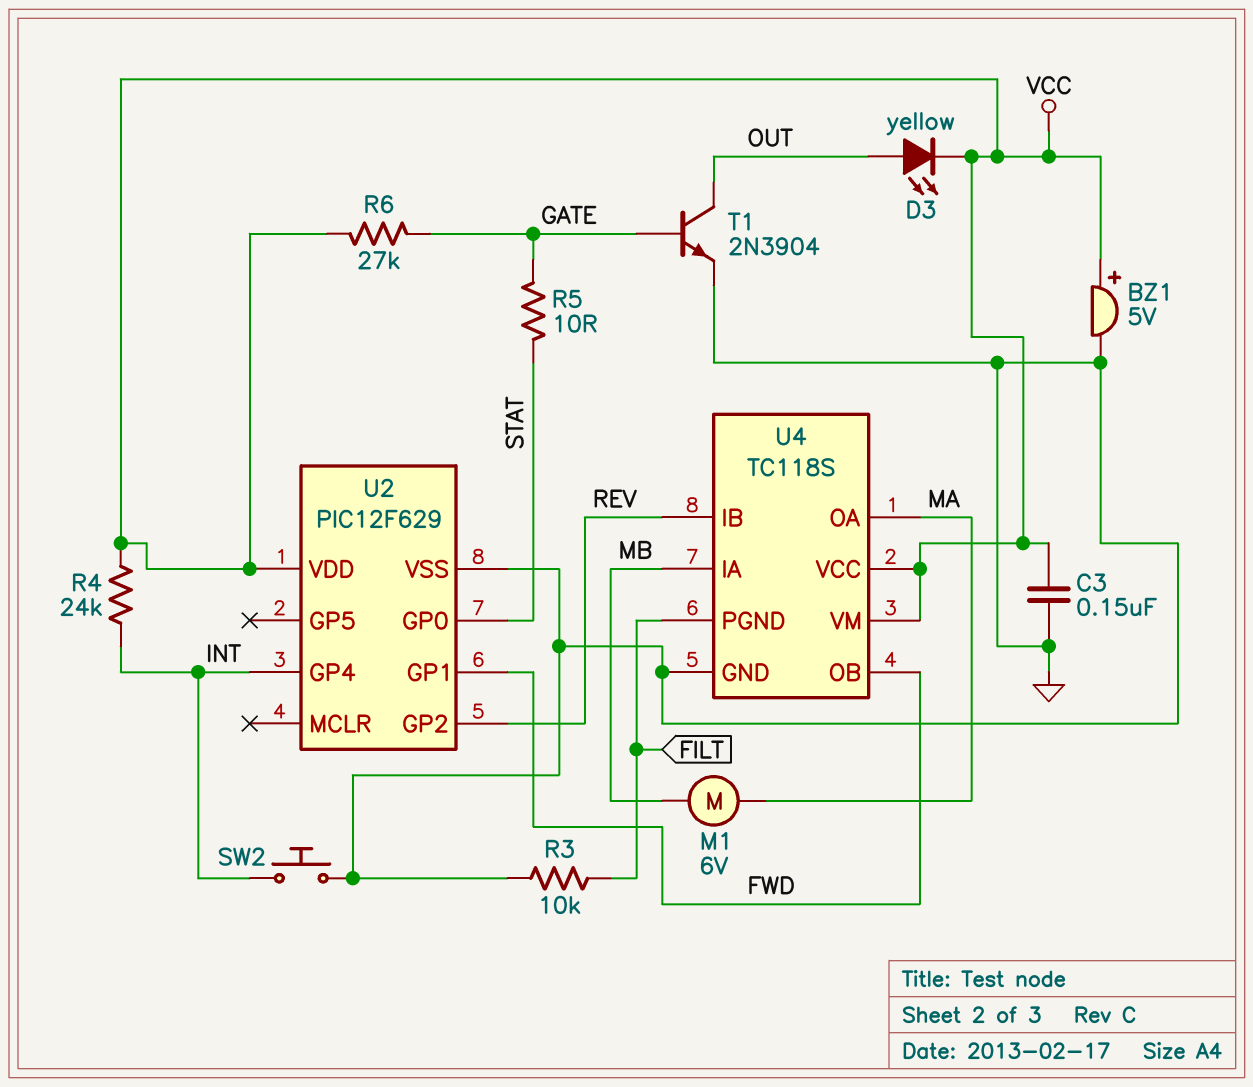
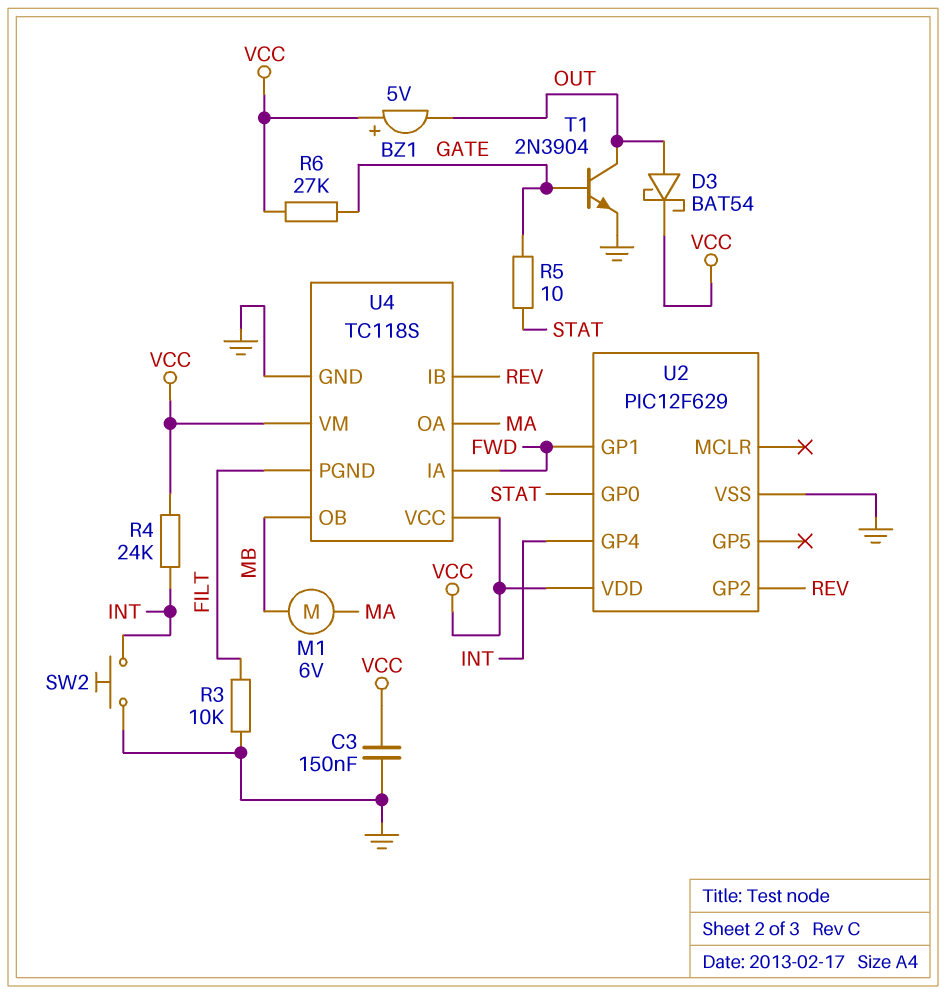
BZ1: buzzer 5V (plus VCC, minus GND) -> buzzer 5V (plus VCC, minus OUT)
D3: LED yellow (A OUT, K VCC) -> schottky BAT54 (A OUT, K VCC)
U4 pin IA: MB -> FWD
U4 pin OB: FWD -> MB

